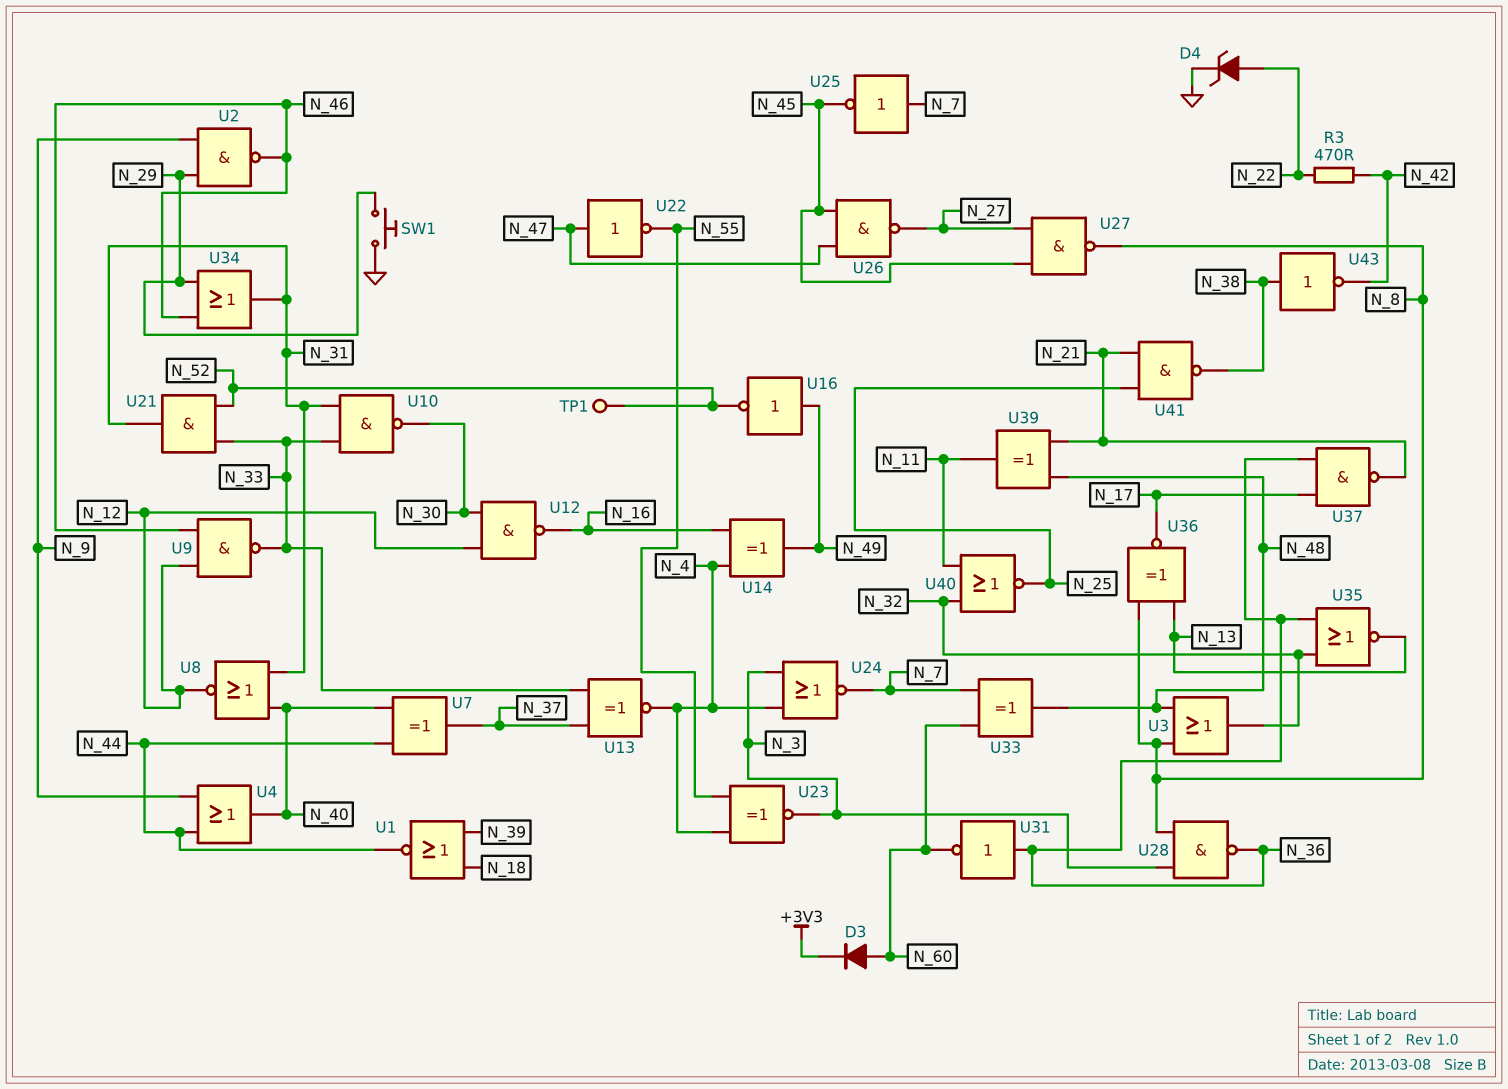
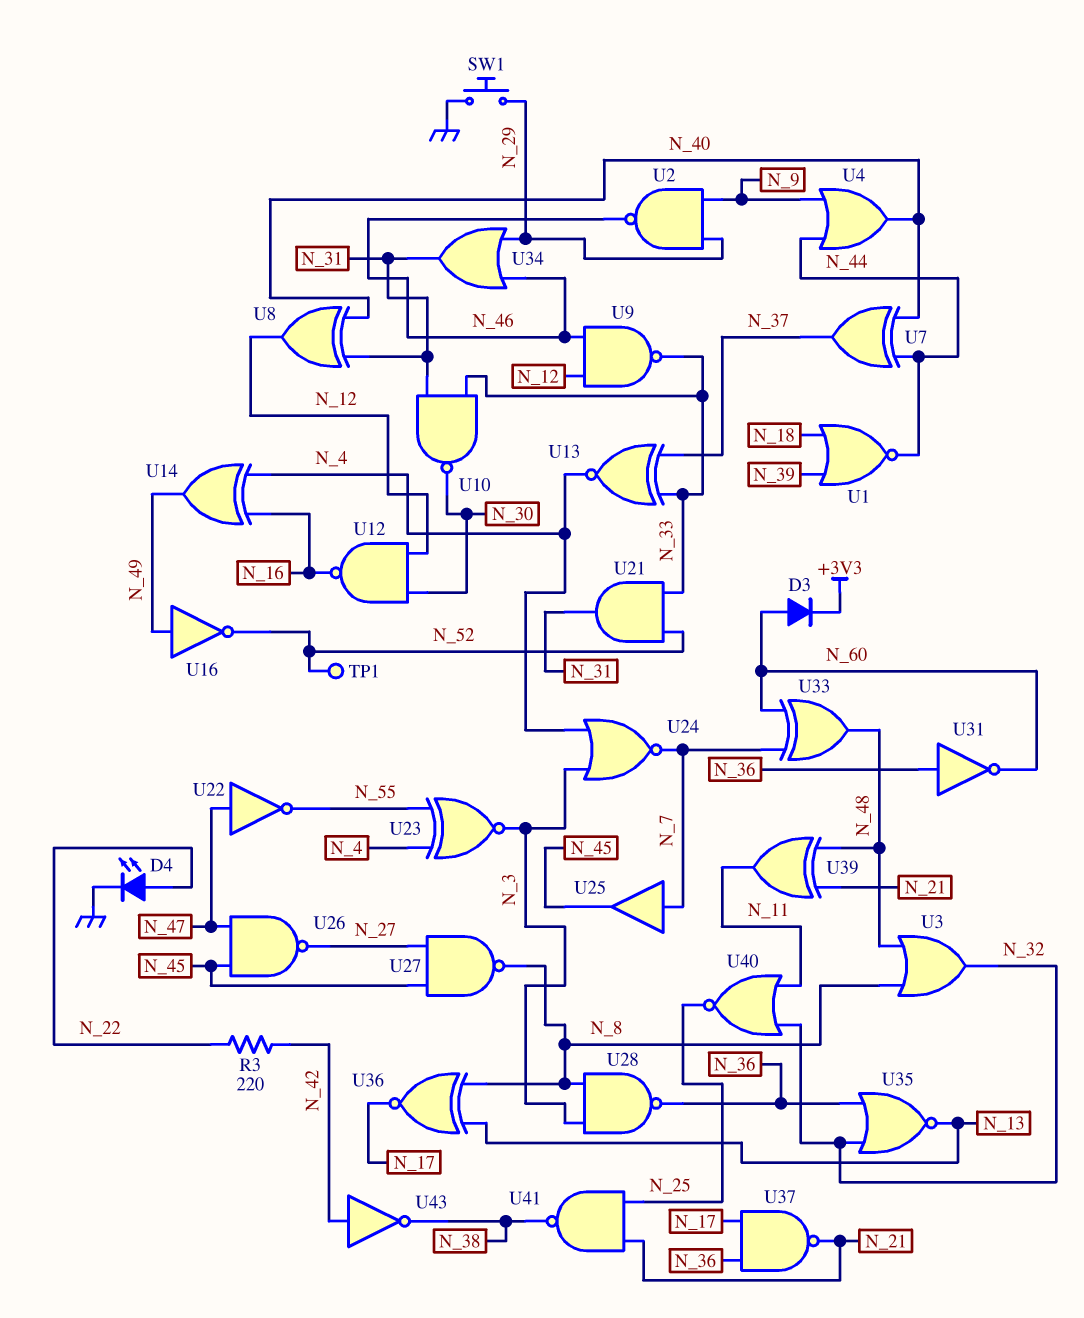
D4: zener (A N_22, K GND) -> LED (A N_22, K GND)
R3: 470 (N_22, N_42) -> 220 (N_22, N_42)
U8: NOR (in N_31, in N_40, out N_12) -> XOR (in N_31, in N_40, out N_12)
U25: NOT (in N_7, out N_45) -> buffer (in N_7, out N_45)
U43: NOT (in N_38, out N_42) -> NOT (in N_42, out N_38)

